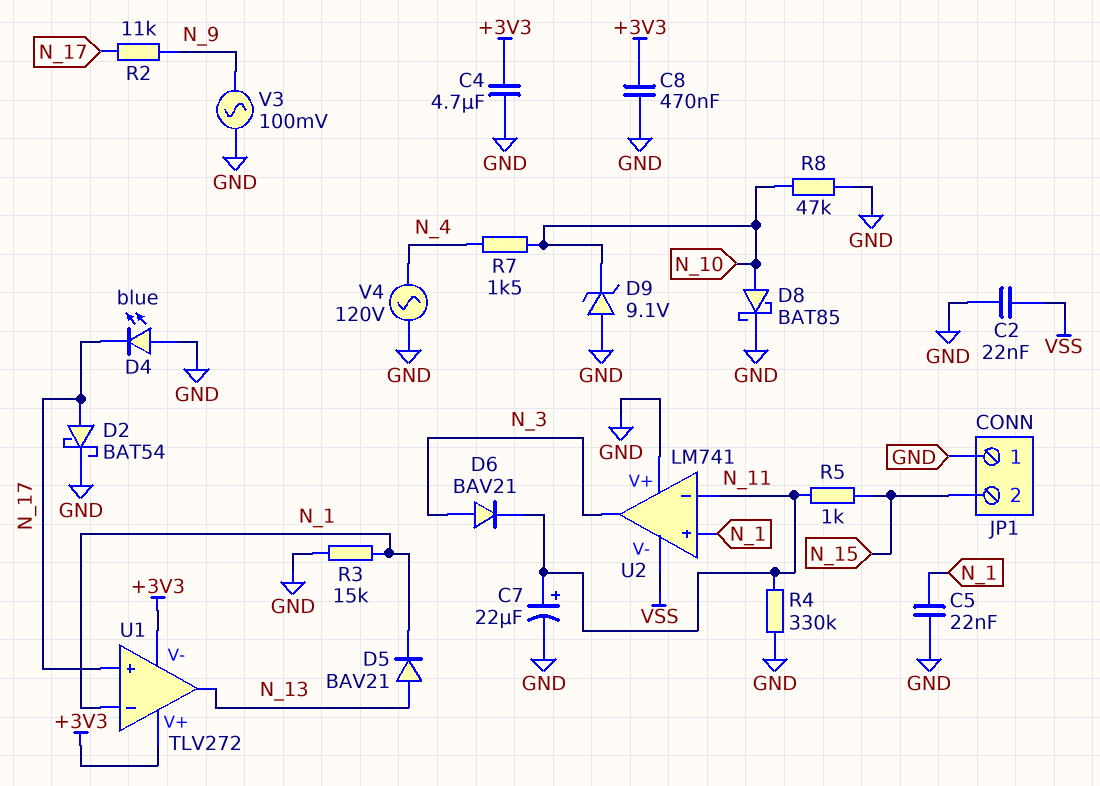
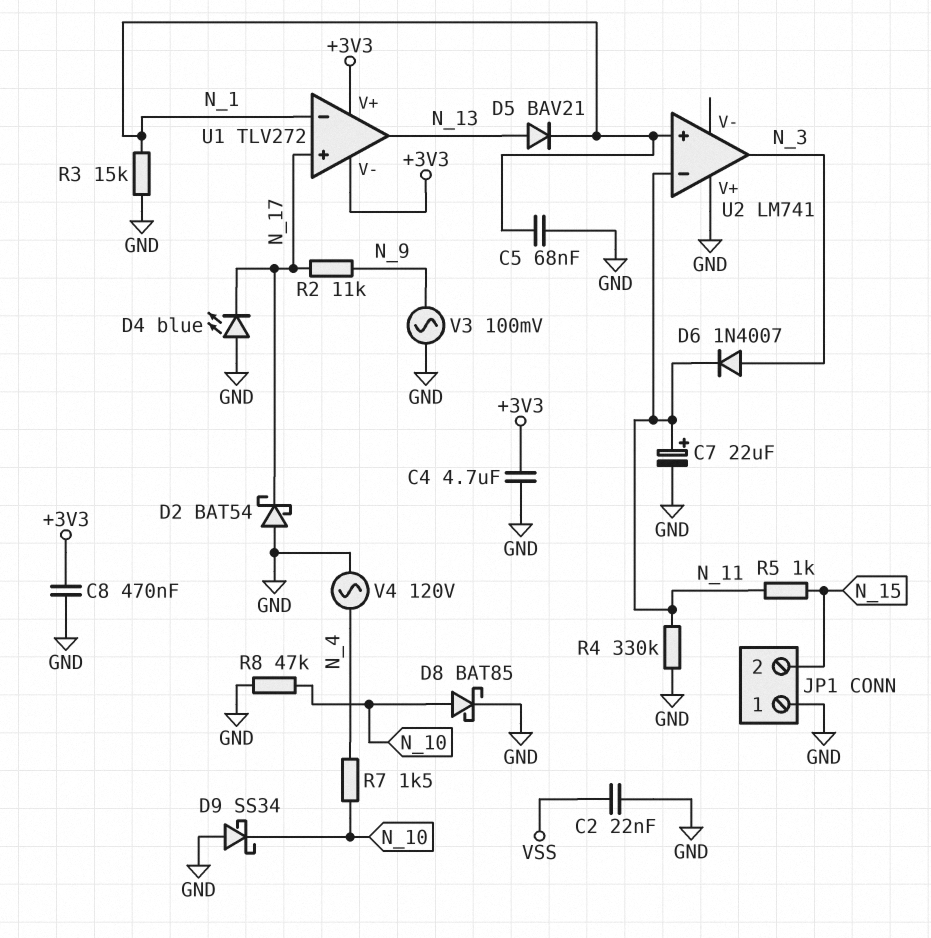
C5: 22nF (GND, N_1) -> 68nF (GND, N_1)
D2: schottky BAT54 (A N_17, K GND) -> schottky BAT54 (A GND, K N_17)
D6: diode BAV21 (A N_3, K N_11) -> diode 1N4007 (A N_3, K N_11)
D9: zener 9.1V (A GND, K N_10) -> schottky SS34 (A GND, K N_10)
U2 pin V-: VSS -> none

